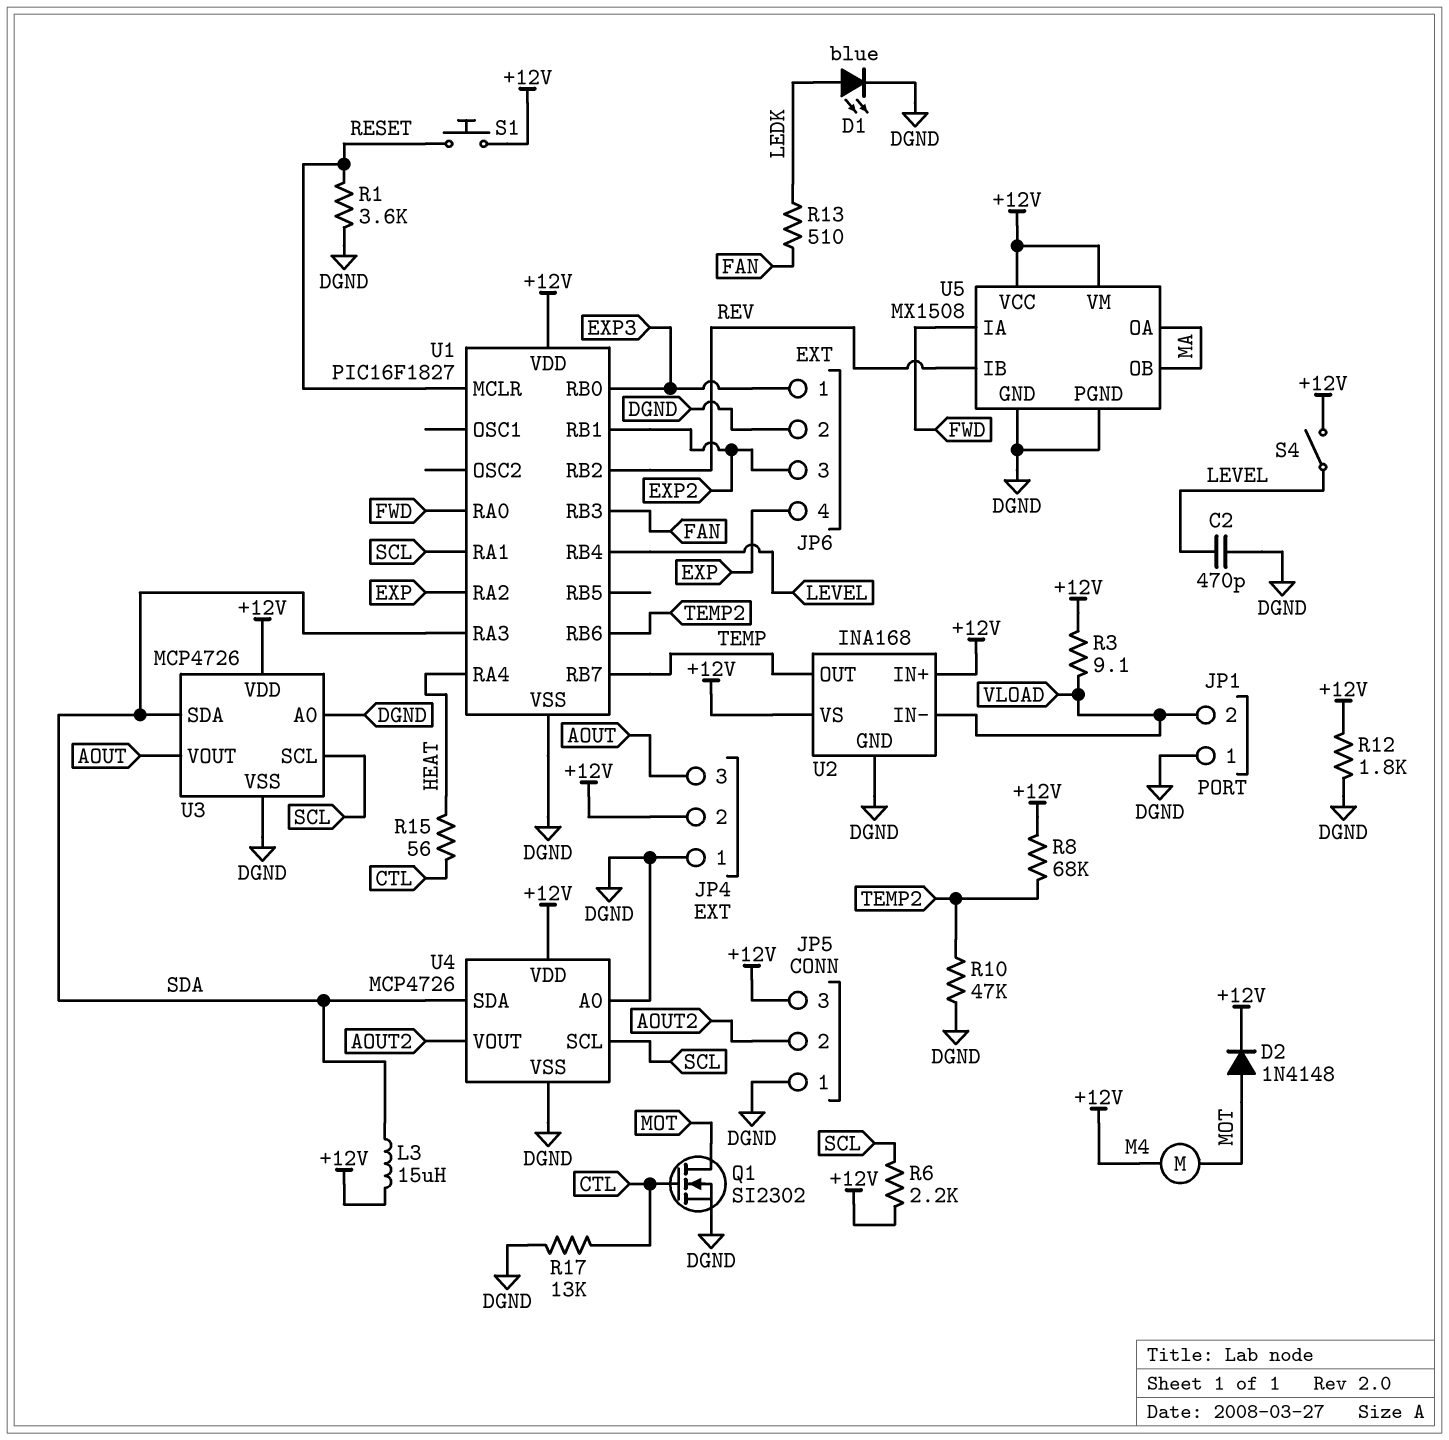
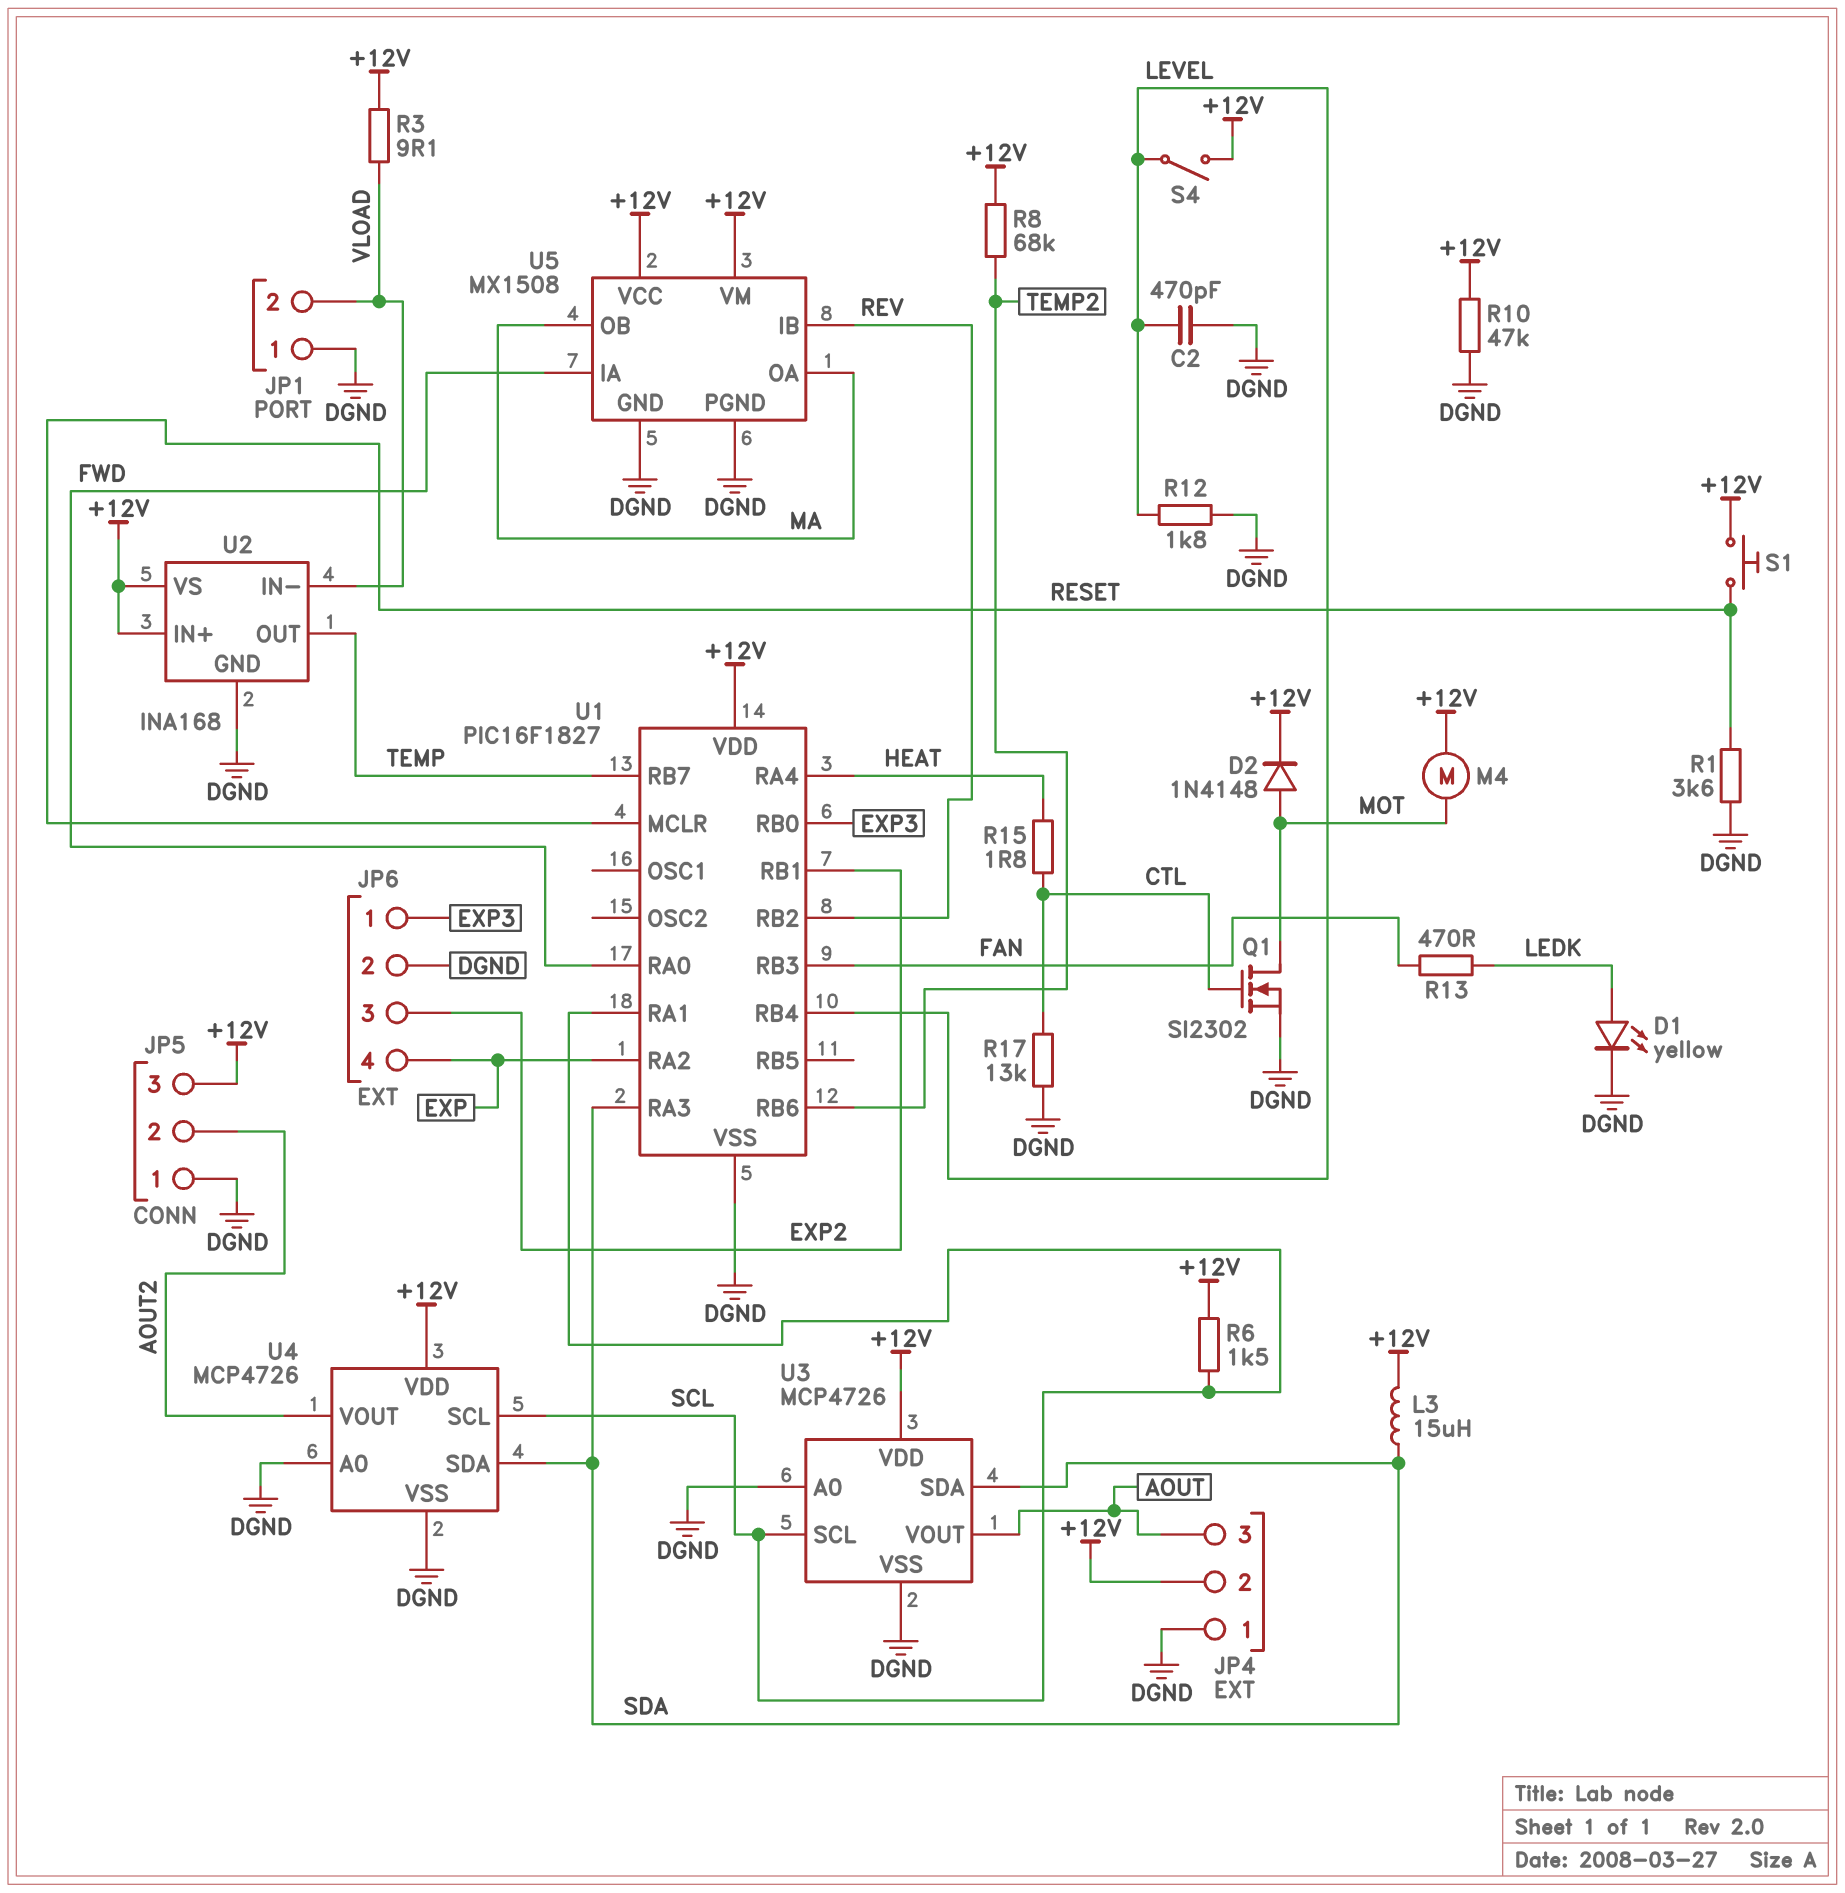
D1: LED blue (A LEDK, K DGND) -> LED yellow (A LEDK, K DGND)
R6: 2.2k (+12V, SCL) -> 1.5k (+12V, SCL)
R10: 47k (DGND, TEMP2) -> 47k (+12V, DGND)
R12: 1.8k (+12V, DGND) -> 1.8k (DGND, LEVEL)
R13: 510 (FAN, LEDK) -> 470 (FAN, LEDK)
R15: 56 (CTL, HEAT) -> 1.8 (CTL, HEAT)

